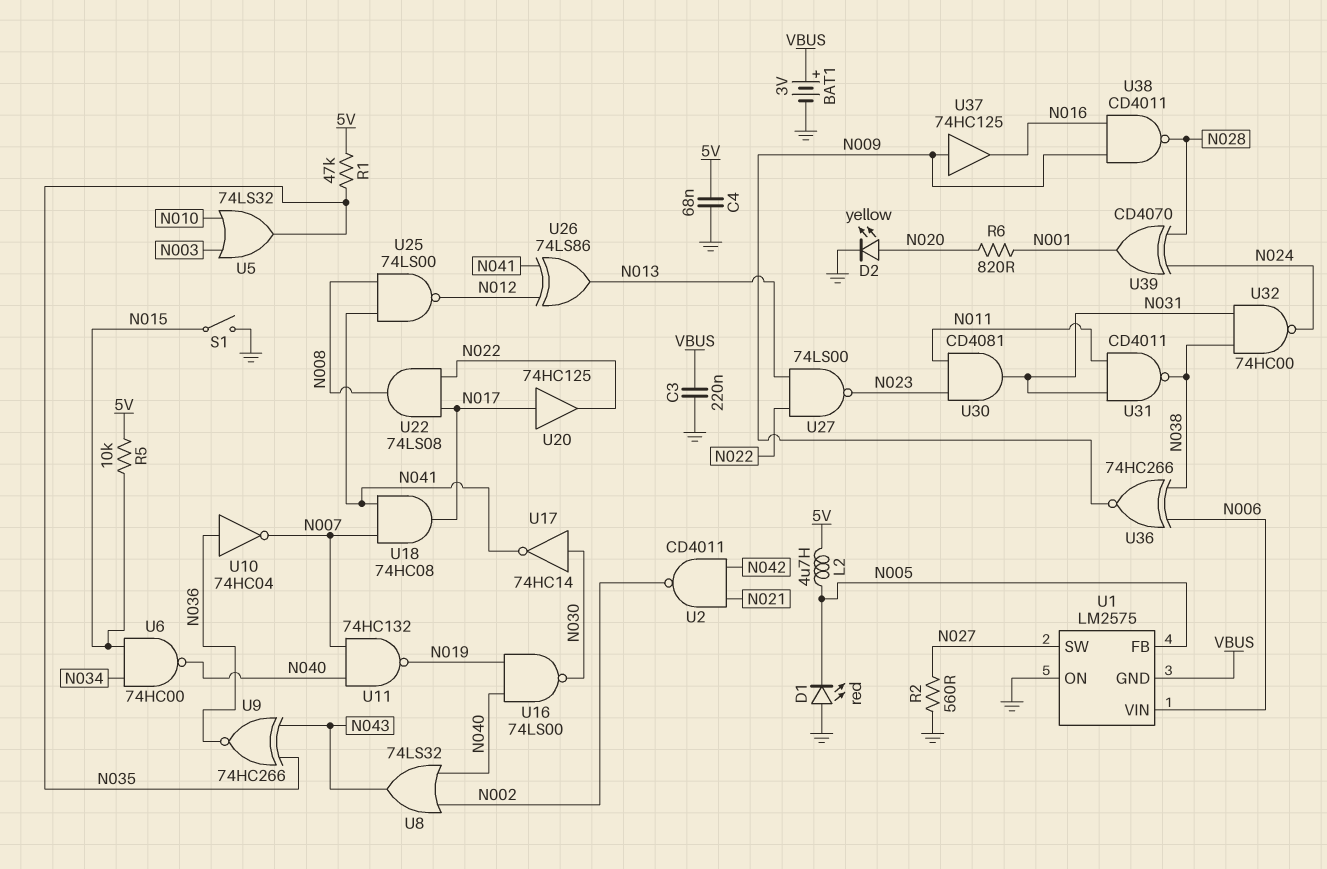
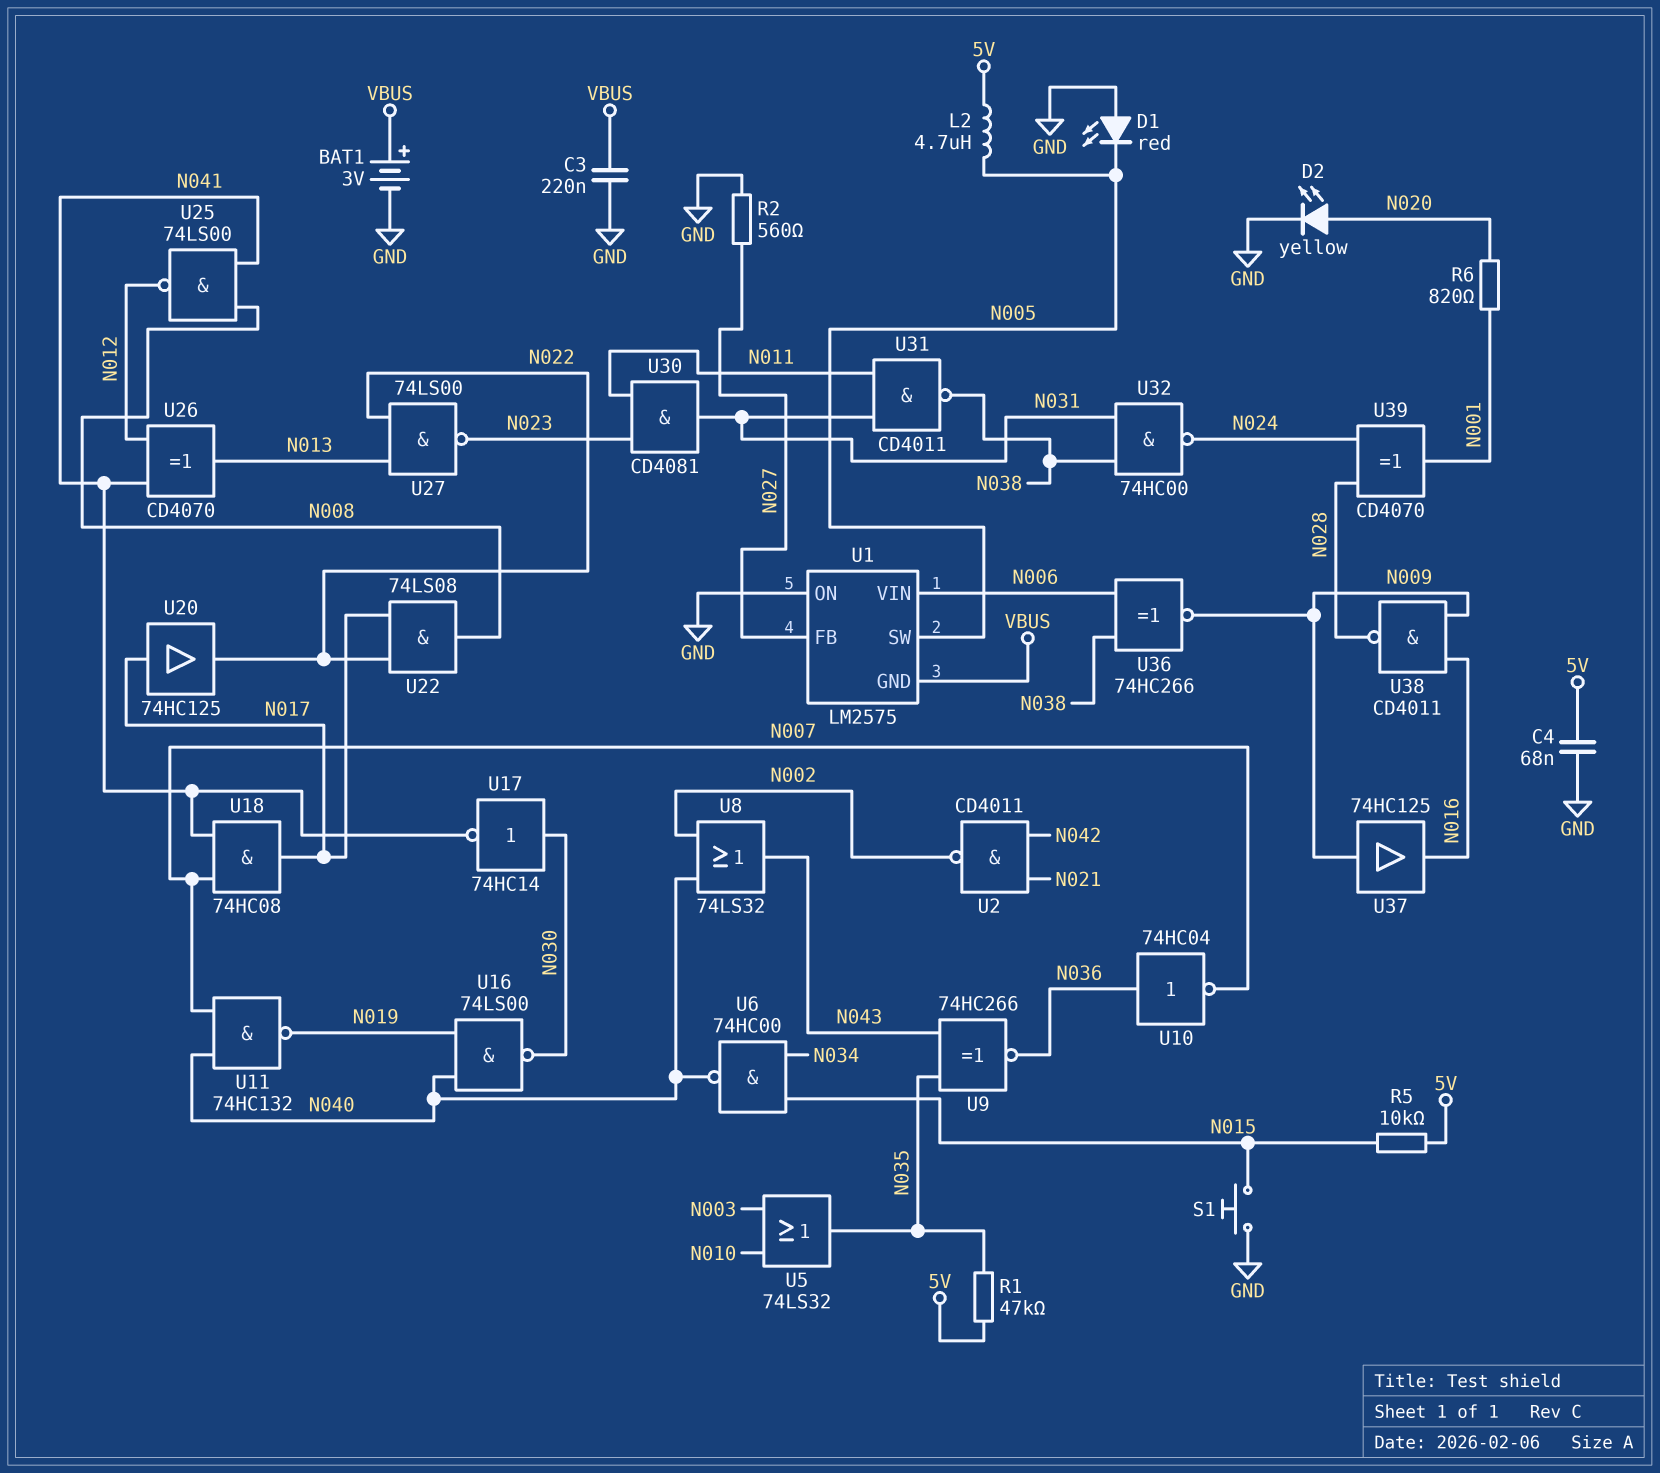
S1: switch (GND, N015) -> button (GND, N015)
U1 pin FB: N005 -> N027
U1 pin SW: N027 -> N005
U26: XOR 74LS86 (in N012, in N041, out N013) -> XOR CD4070 (in N012, in N041, out N013)

